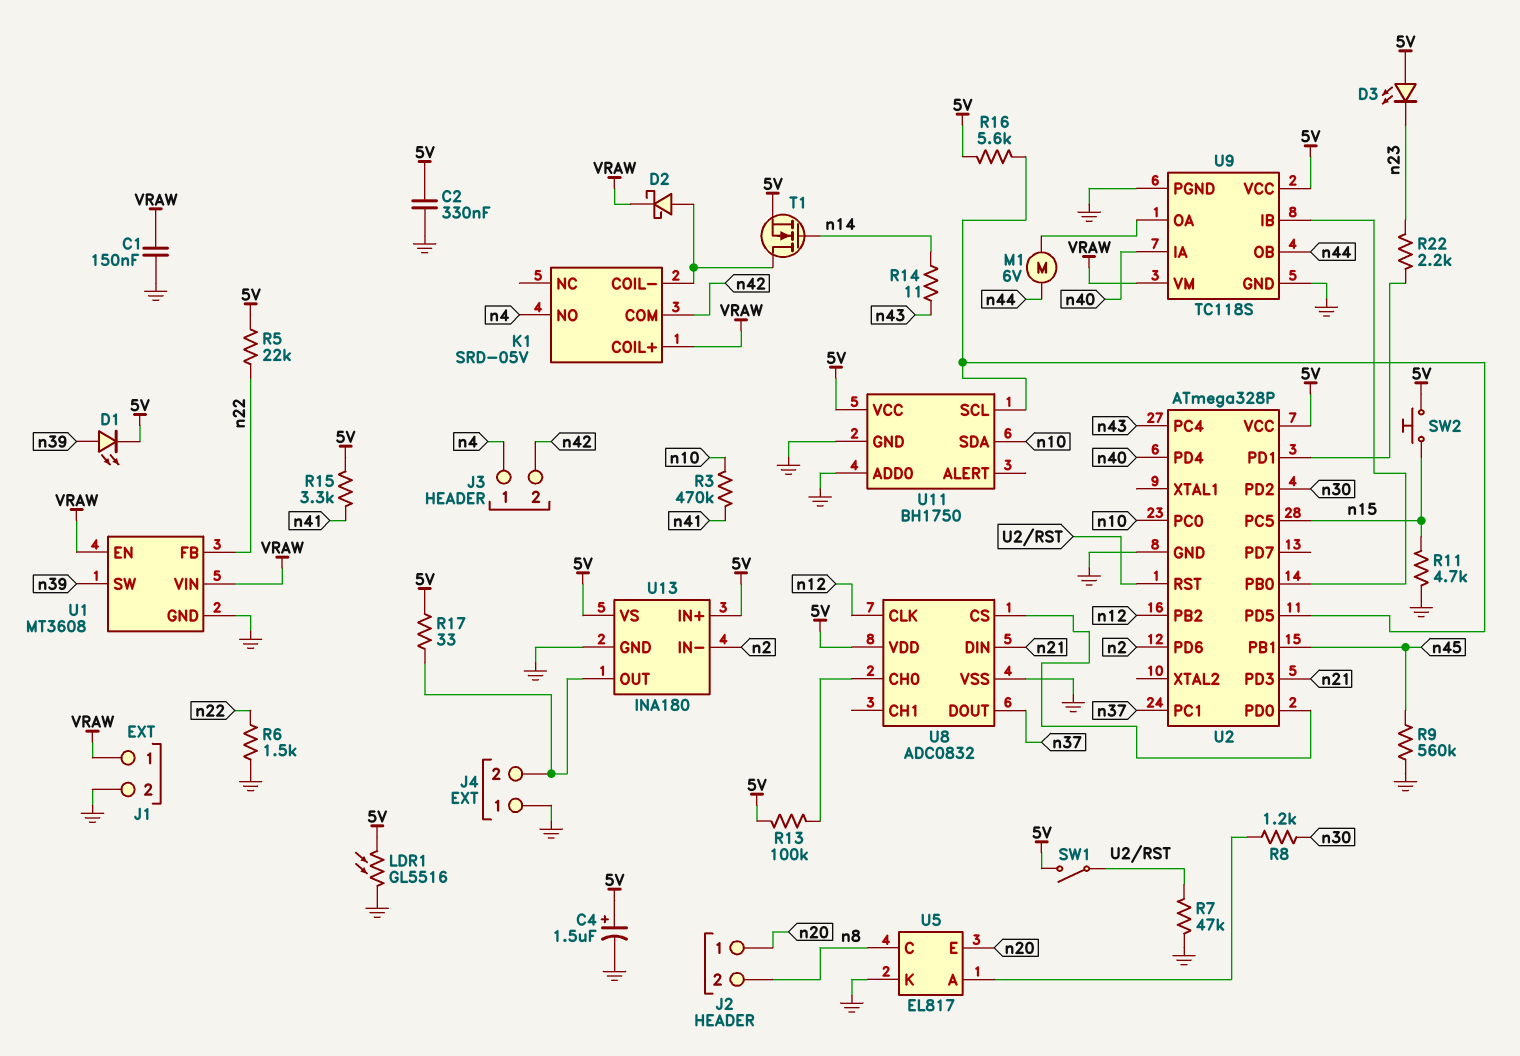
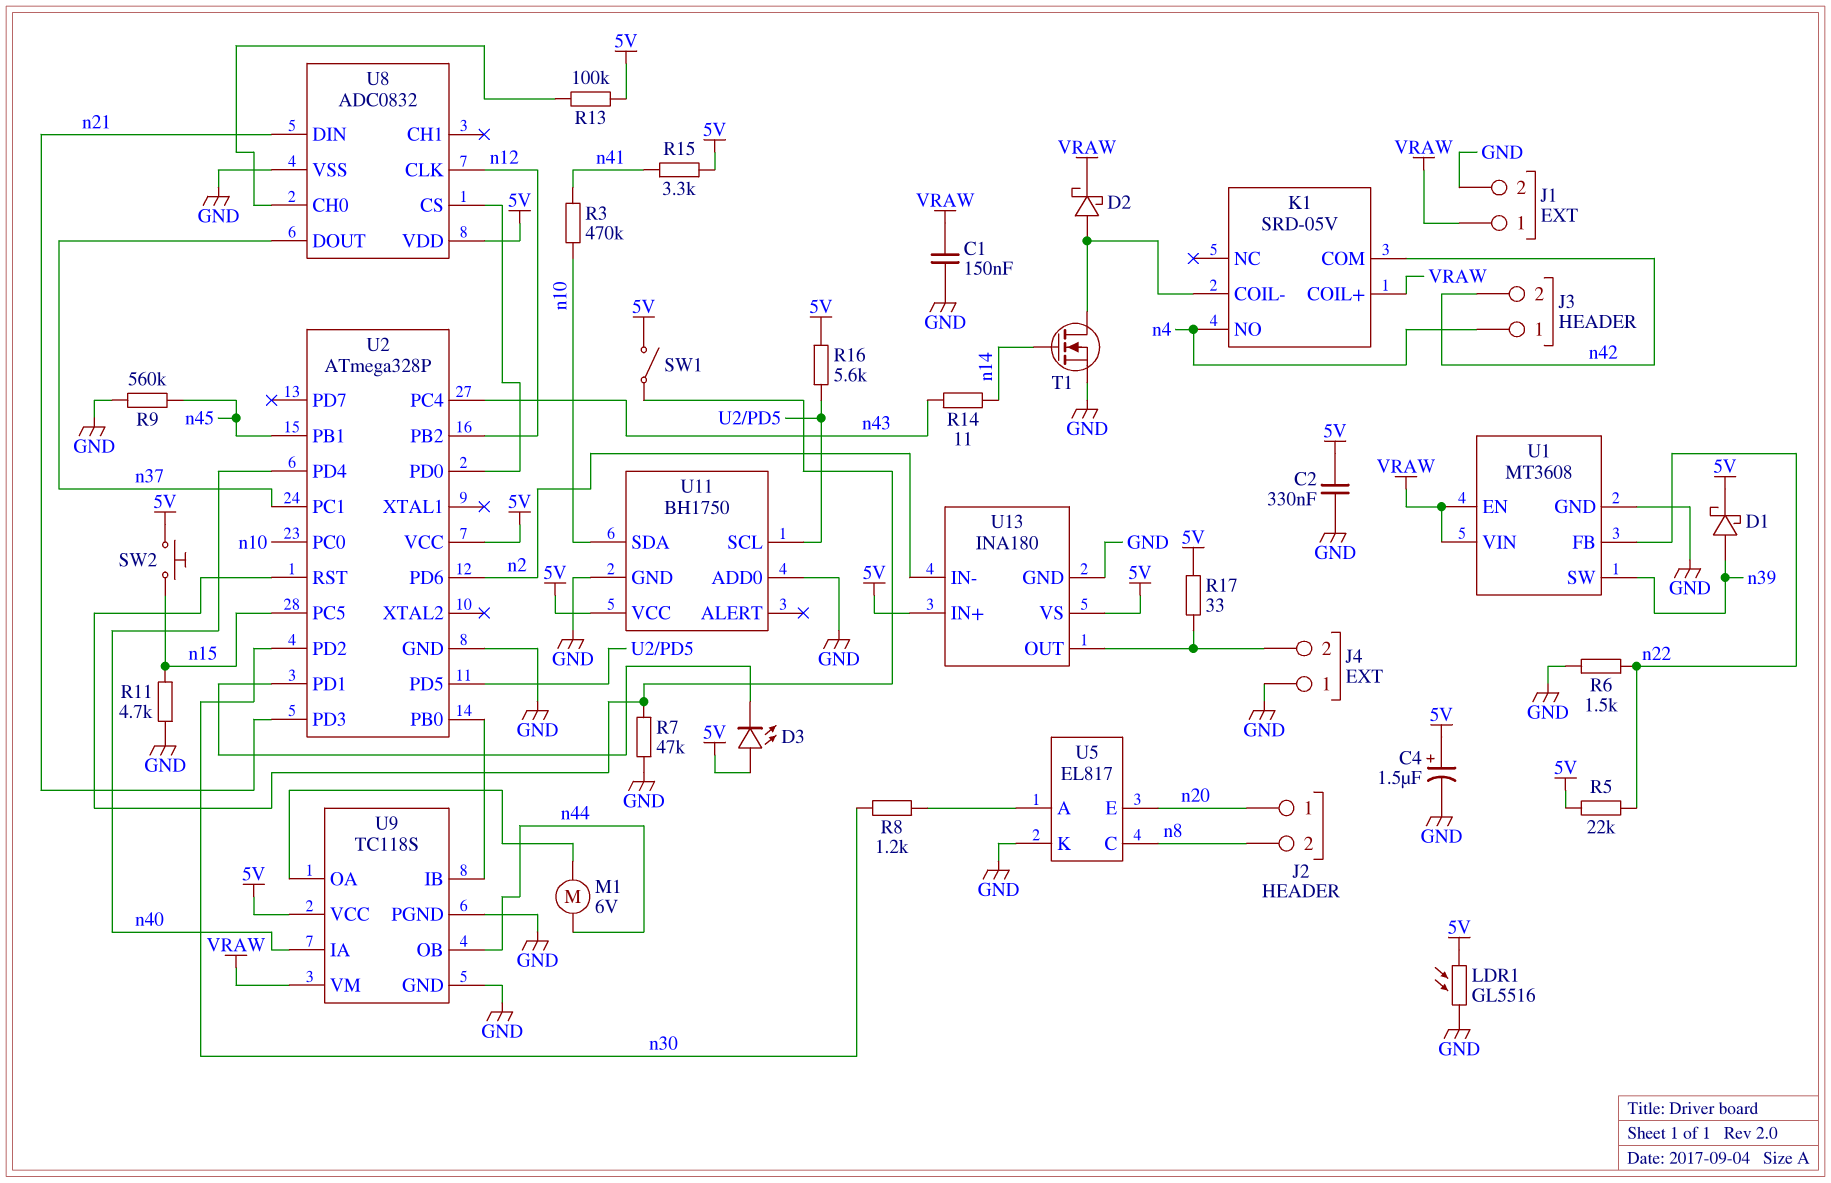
D1: LED (A n39, K 5V) -> schottky (A n39, K 5V)
D3: LED (A 5V, K n23) -> LED (A 5V, K U2/PD1)
R22: 2.2k (U2/PD1, n23) -> none
T1: NMOS (G n14, D K1/COIL-, S 5V) -> NMOS (G n14, D K1/COIL-, S GND)

